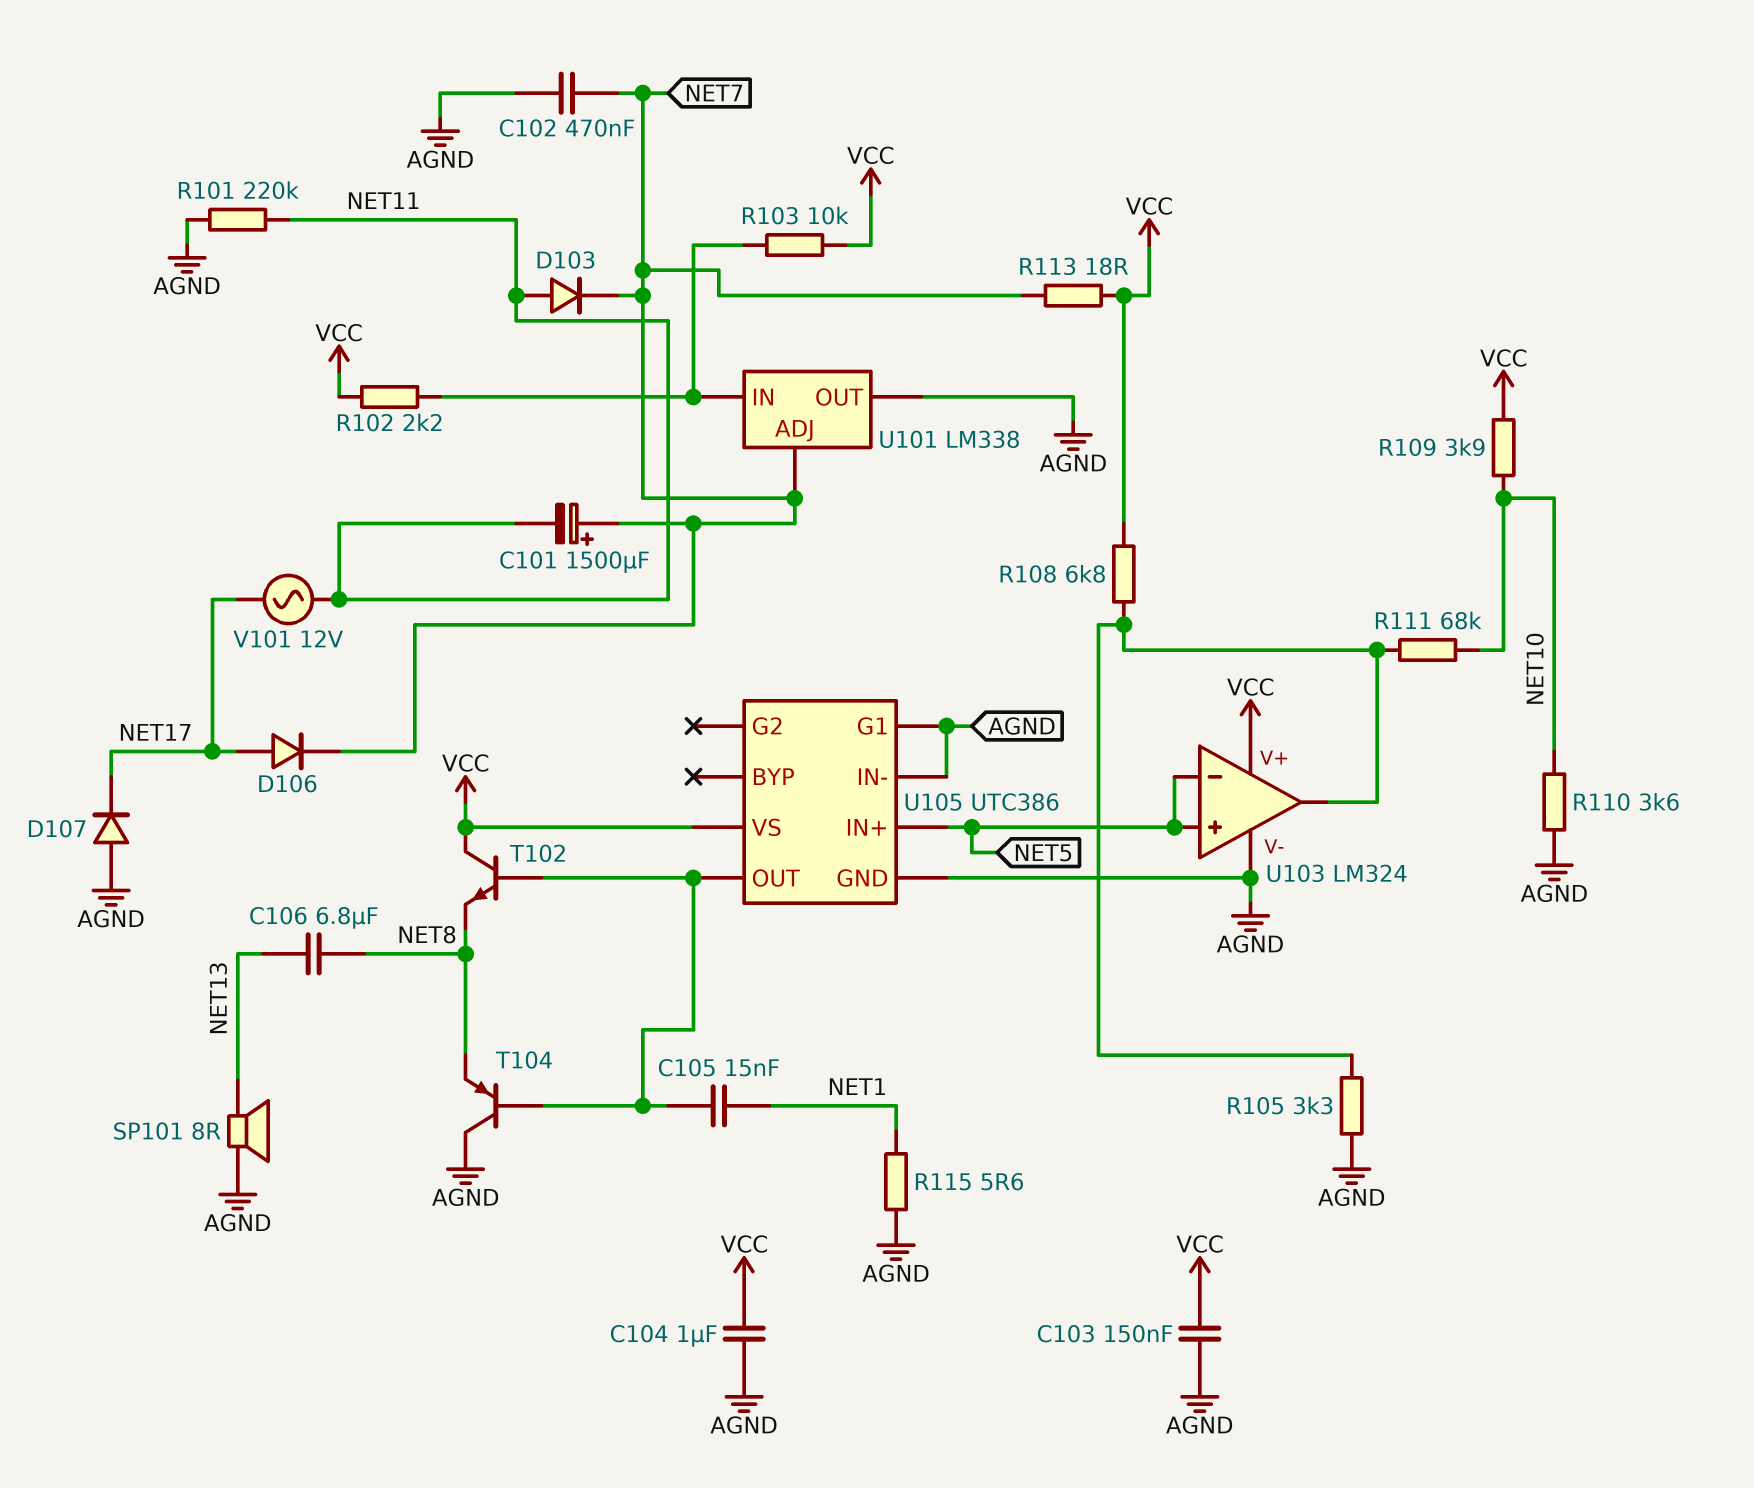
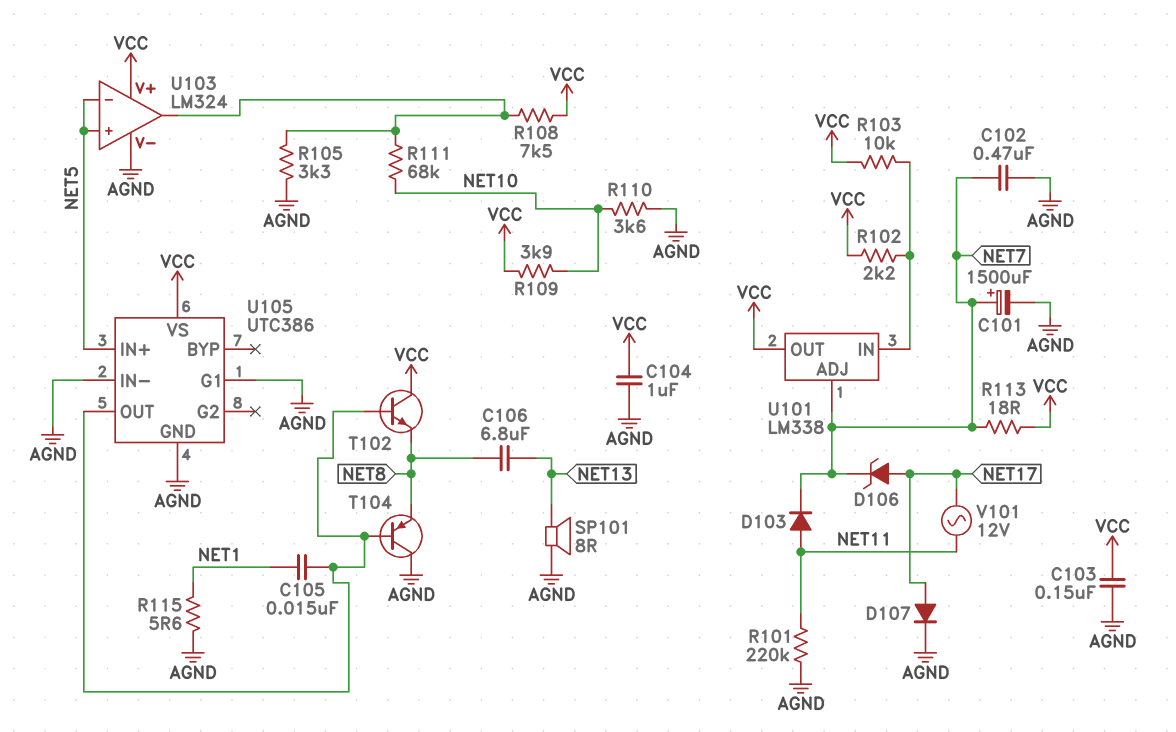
C101: 1500uF (plus NET7, minus NET11) -> 1500uF (plus NET7, minus AGND)
D106: diode (A NET17, K NET7) -> zener (A NET17, K NET7)
D107: diode (A AGND, K NET17) -> diode (A NET17, K AGND)
R108: 6.8k (U103/out, VCC) -> 7.5k (U103/out, VCC)
U101 pin OUT: AGND -> VCC

